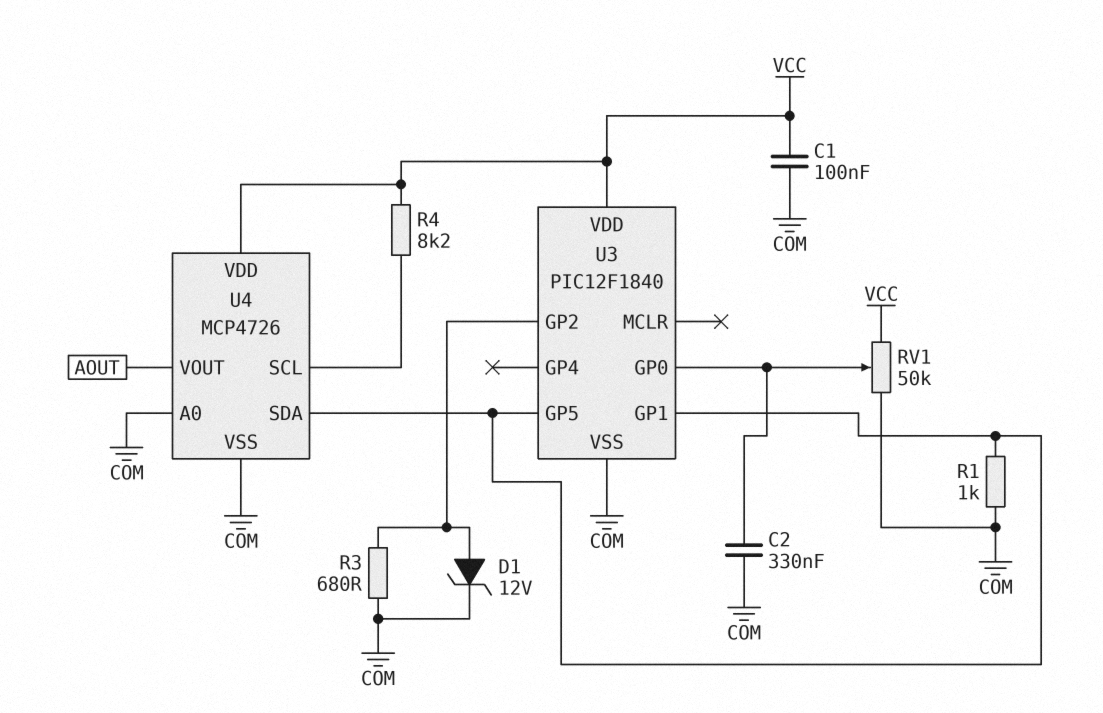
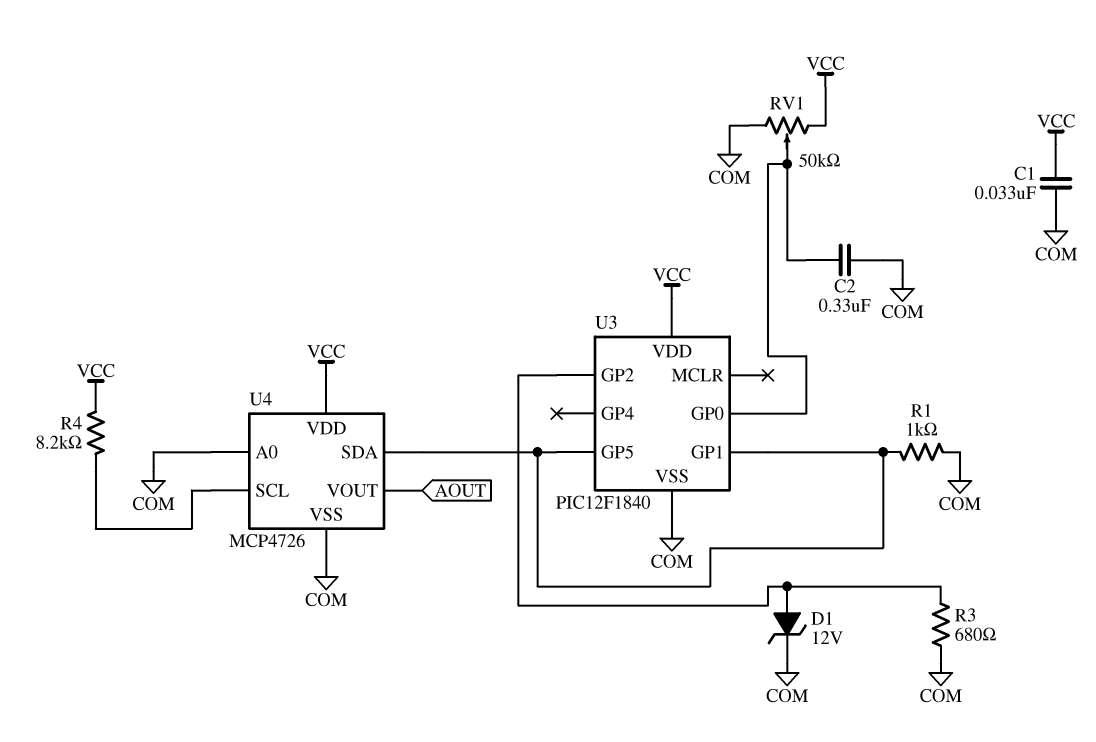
C1: 100nF (COM, VCC) -> 33nF (COM, VCC)

